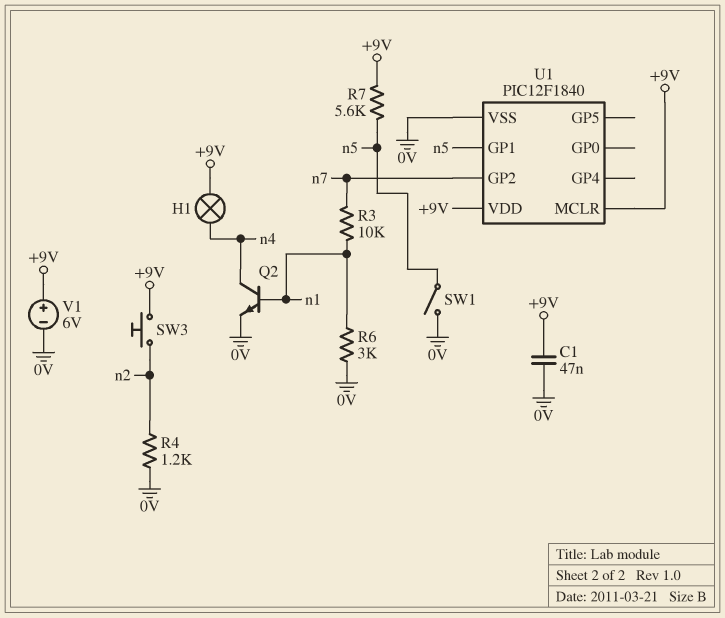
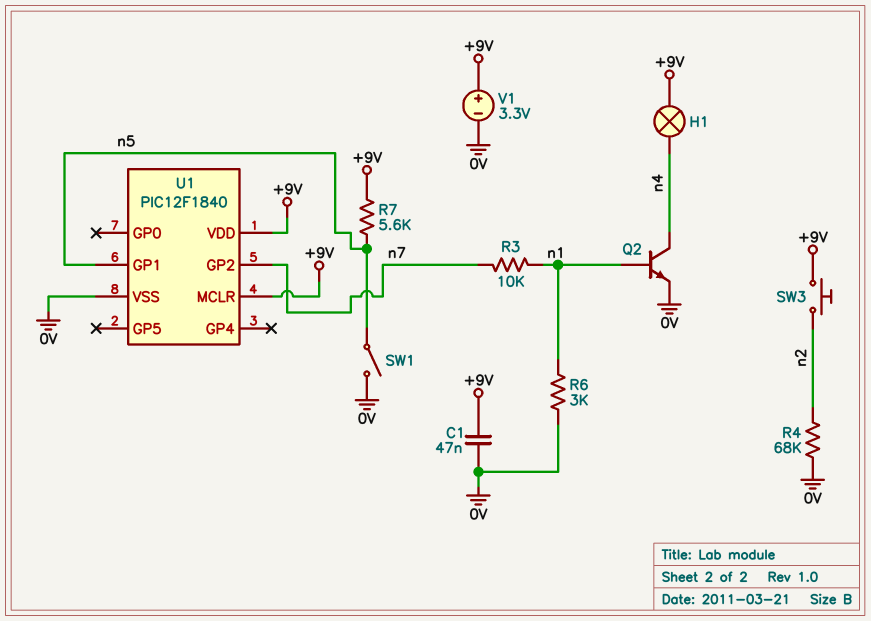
R4: 1.2k (0V, n2) -> 68k (0V, n2)
V1: 6V (plus +9V, minus 0V) -> 3.3V (plus +9V, minus 0V)

